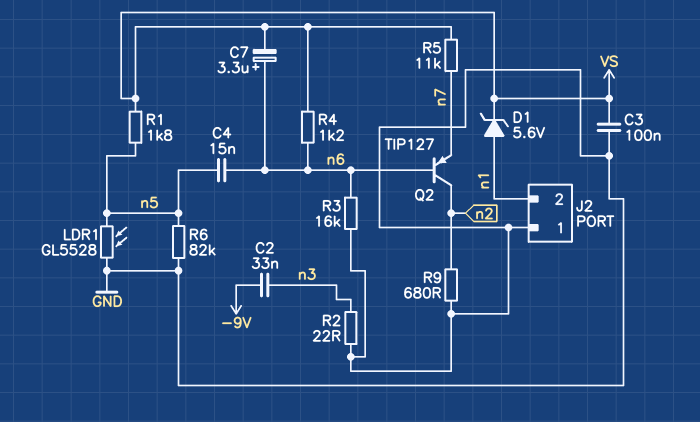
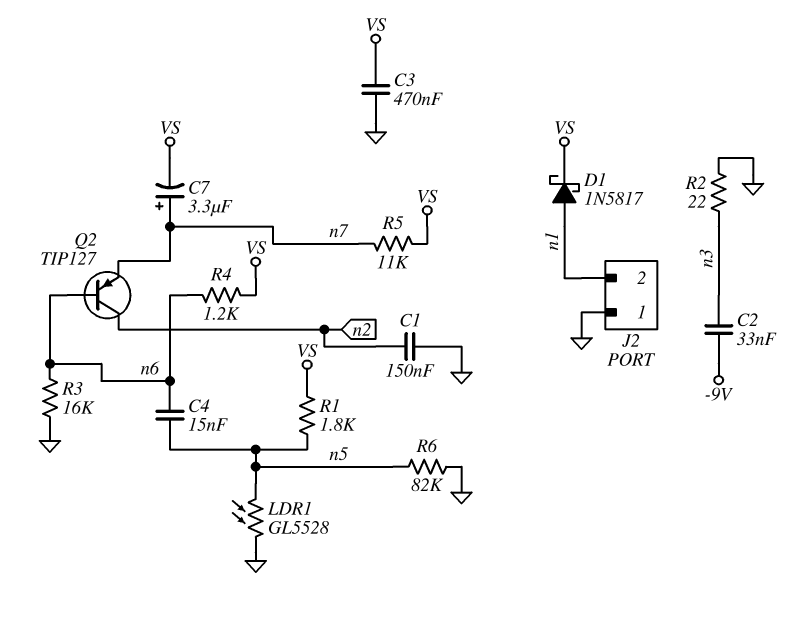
C1: none -> 150nF (GND, n2)
C3: 100nF (GND, VS) -> 470nF (GND, VS)
C7: 3.3uF (plus n6, minus VS) -> 3.3uF (plus n7, minus VS)
D1: zener 5.6V (A n1, K VS) -> schottky 1N5817 (A n1, K VS)
R9: 680 (GND, n2) -> none

